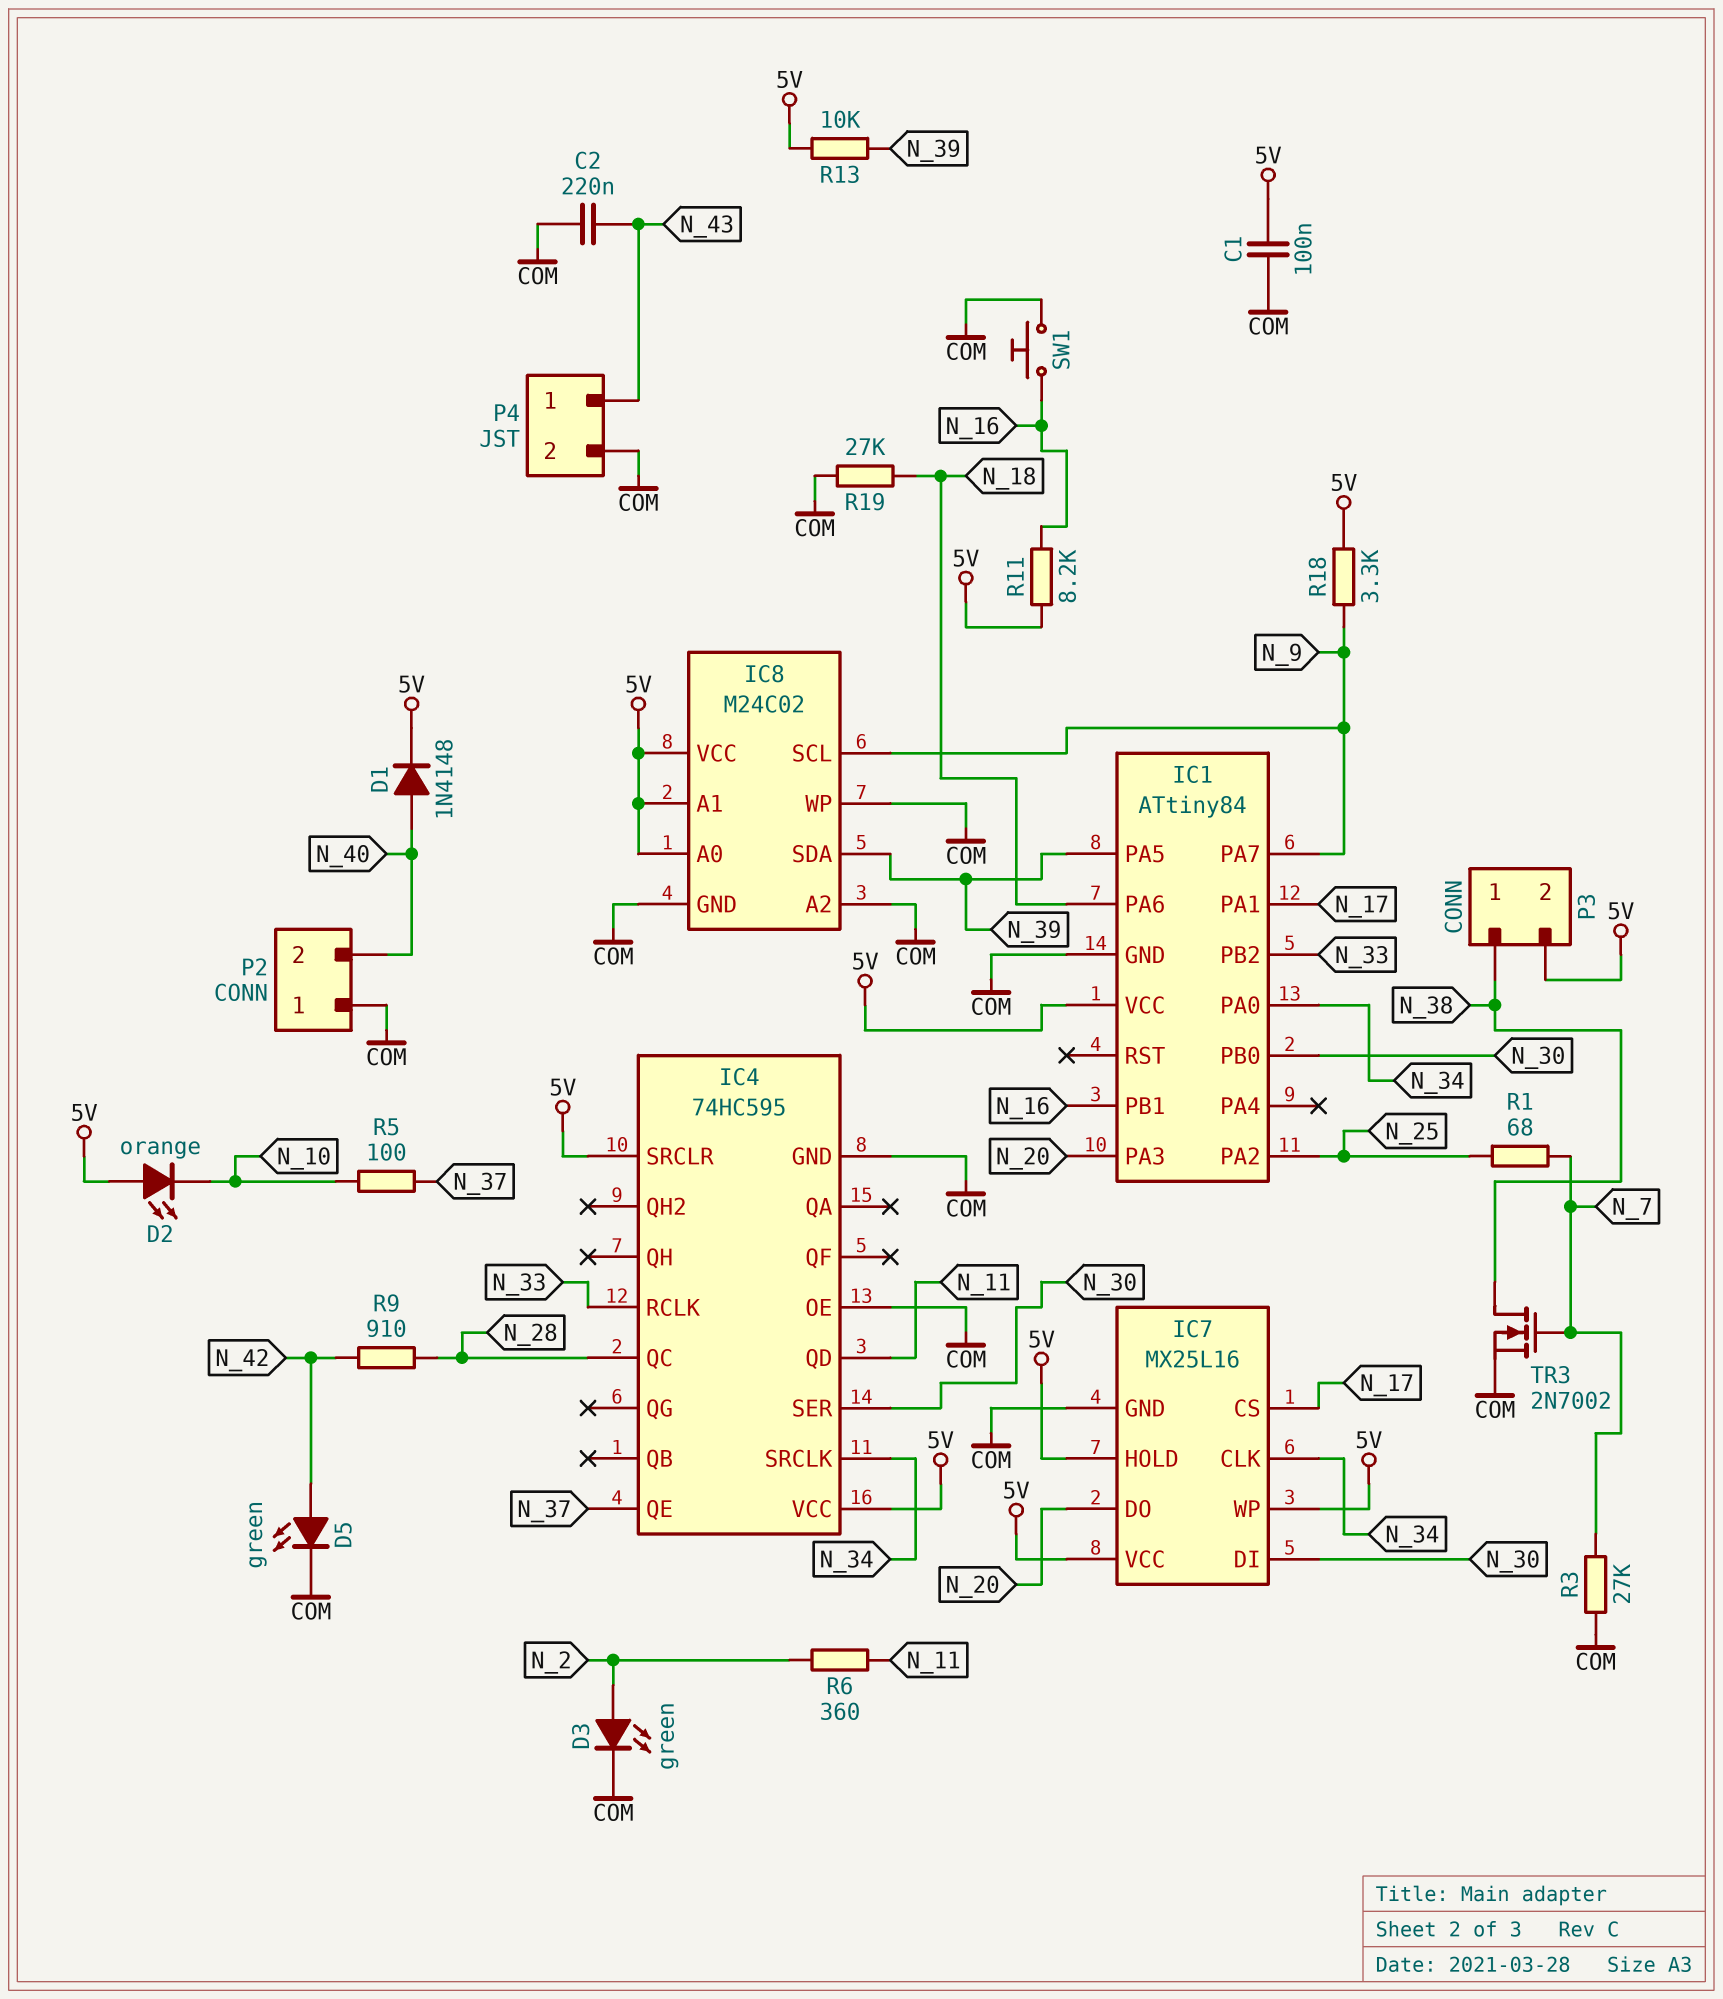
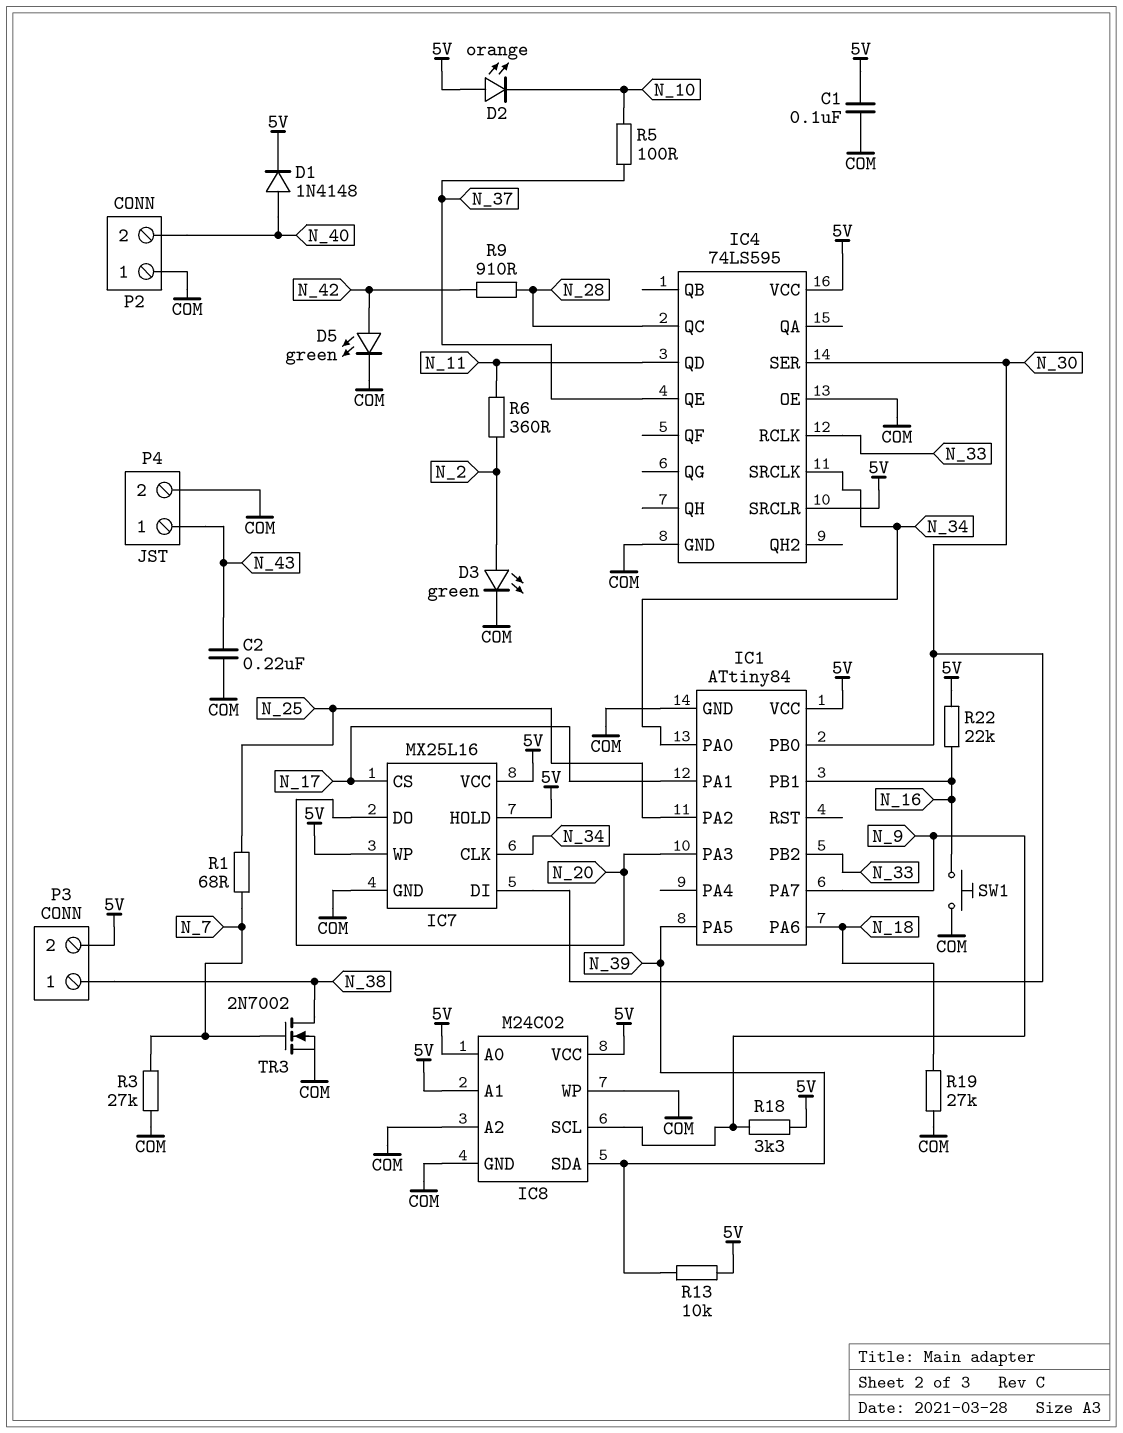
IC4: 74HC595 -> 74LS595
R11: 8.2k (5V, N_16) -> none
R22: none -> 22k (5V, N_16)

